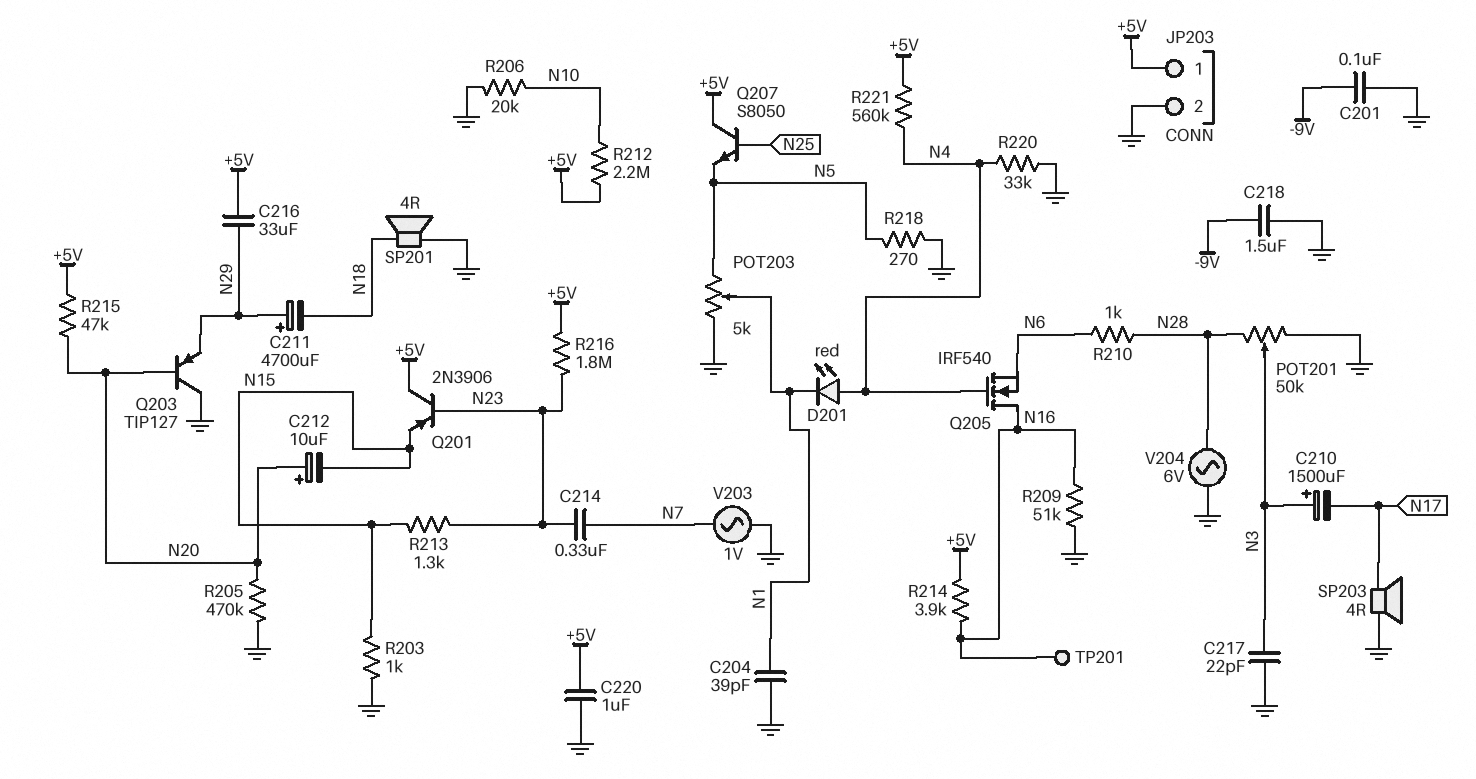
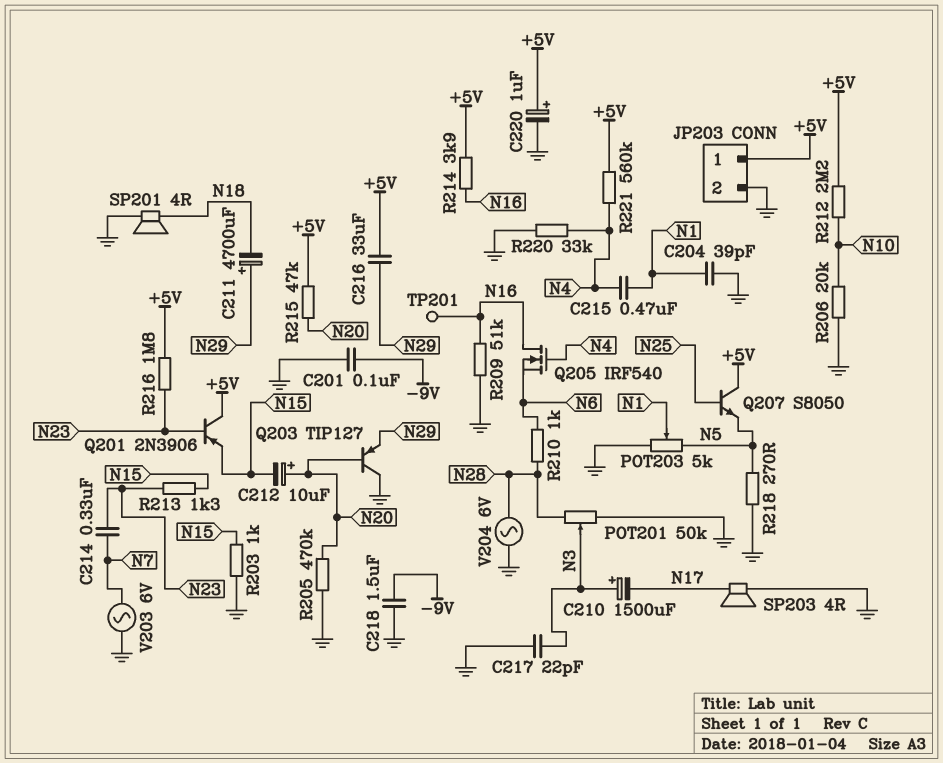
C215: none -> 470nF (N1, N4)
C220: 1uF (+5V, GND) -> 1uF (plus +5V, minus GND)
D201: LED red (A N4, K N1) -> none
V203: AC 1V (GND, N7) -> AC 6V (GND, N7)

